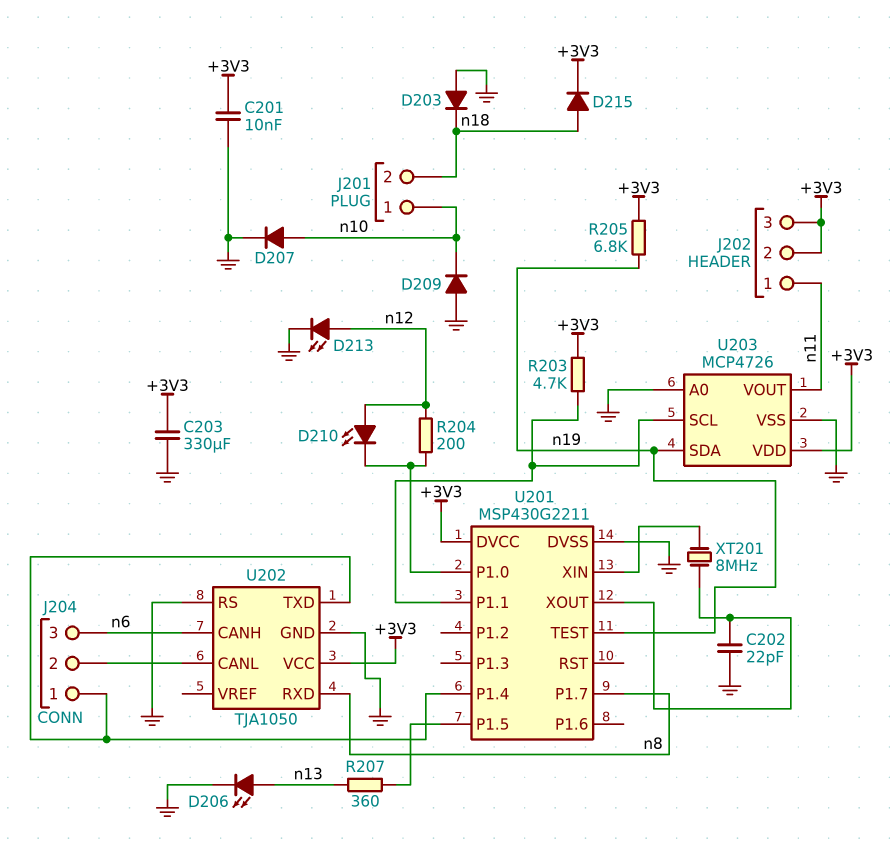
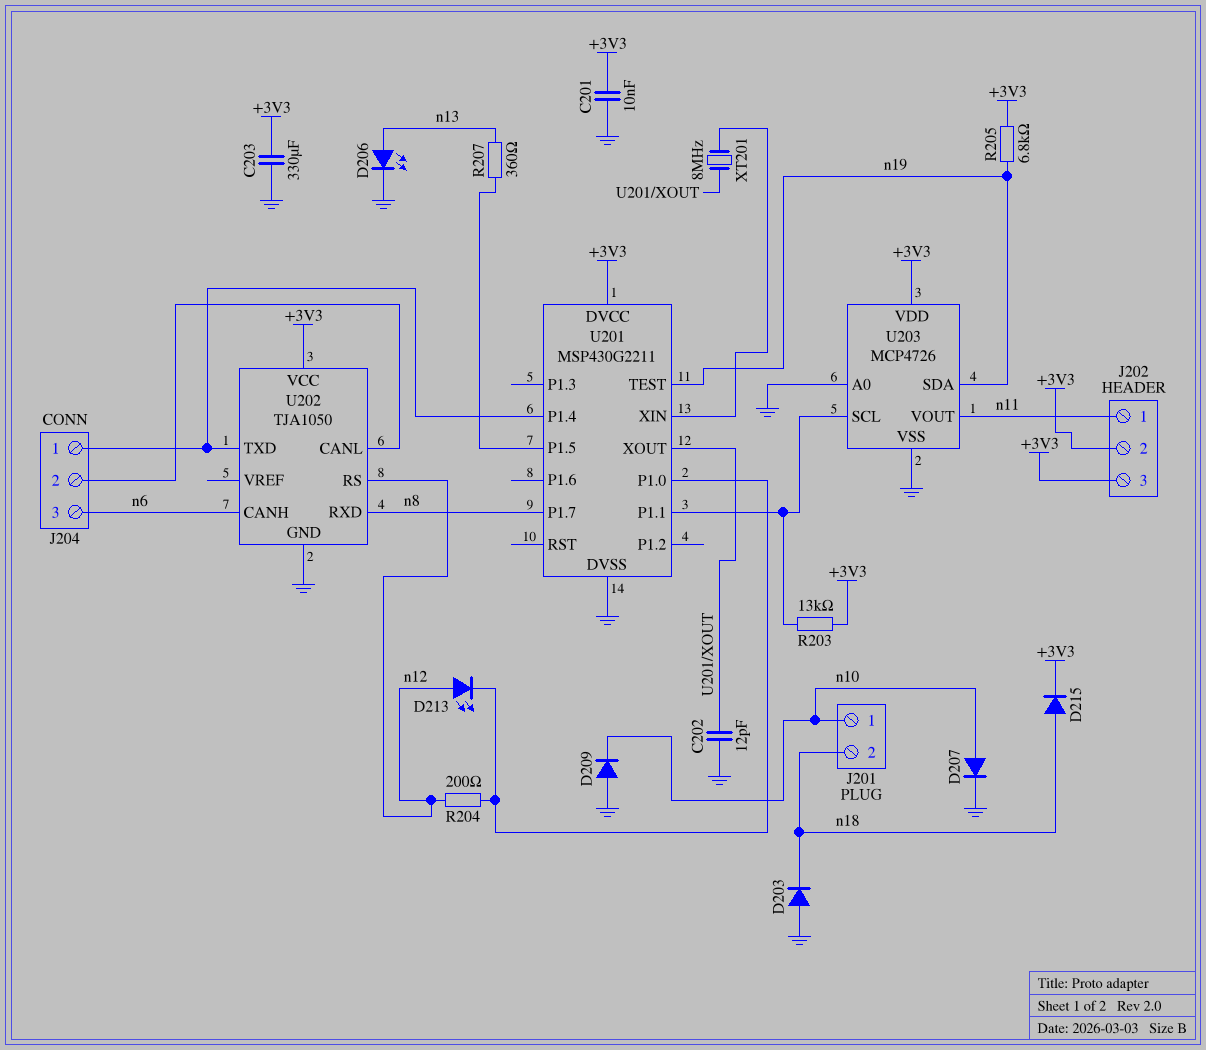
C202: 22pF (GND, U201/XOUT) -> 12pF (GND, U201/XOUT)
D210: LED (A n12, K U201/P1.0) -> none
D213: LED (A n12, K GND) -> LED (A n12, K U201/P1.0)
R203: 4.7k (+3V3, U201/P1.1) -> 13k (+3V3, U201/P1.1)
U202 pin RS: GND -> n12

